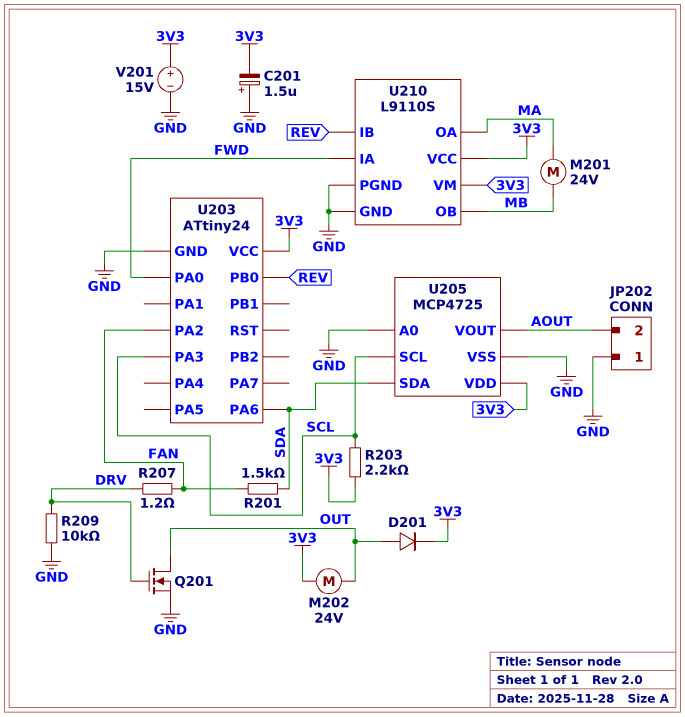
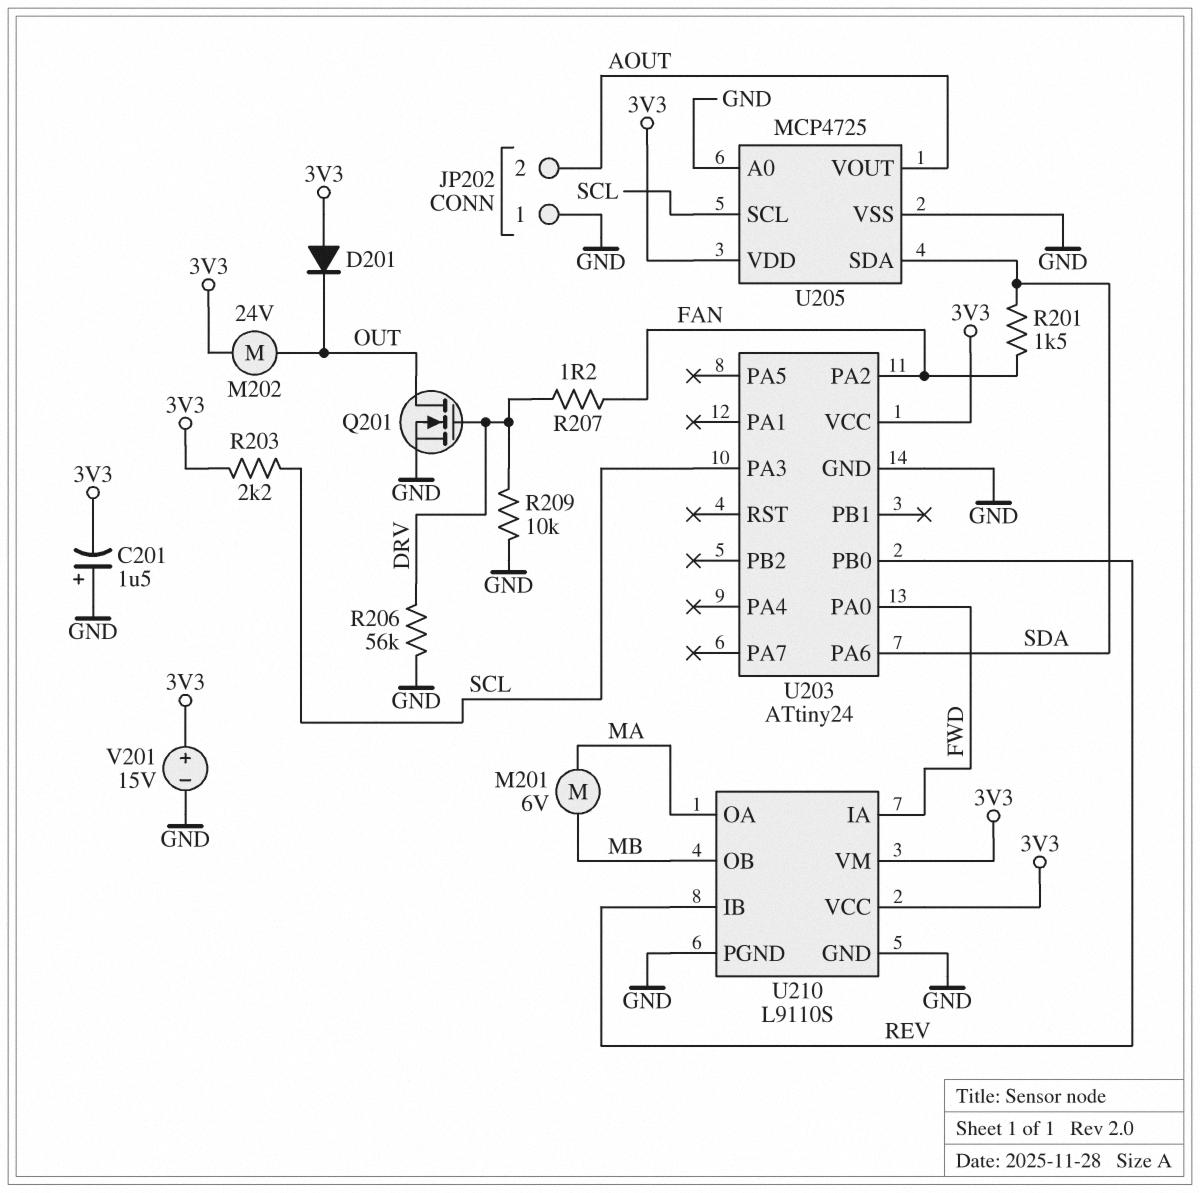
D201: diode (A OUT, K 3V3) -> diode (A 3V3, K OUT)
M201: motor 24V (MA, MB) -> motor 6V (MA, MB)
R206: none -> 56k (DRV, GND)

